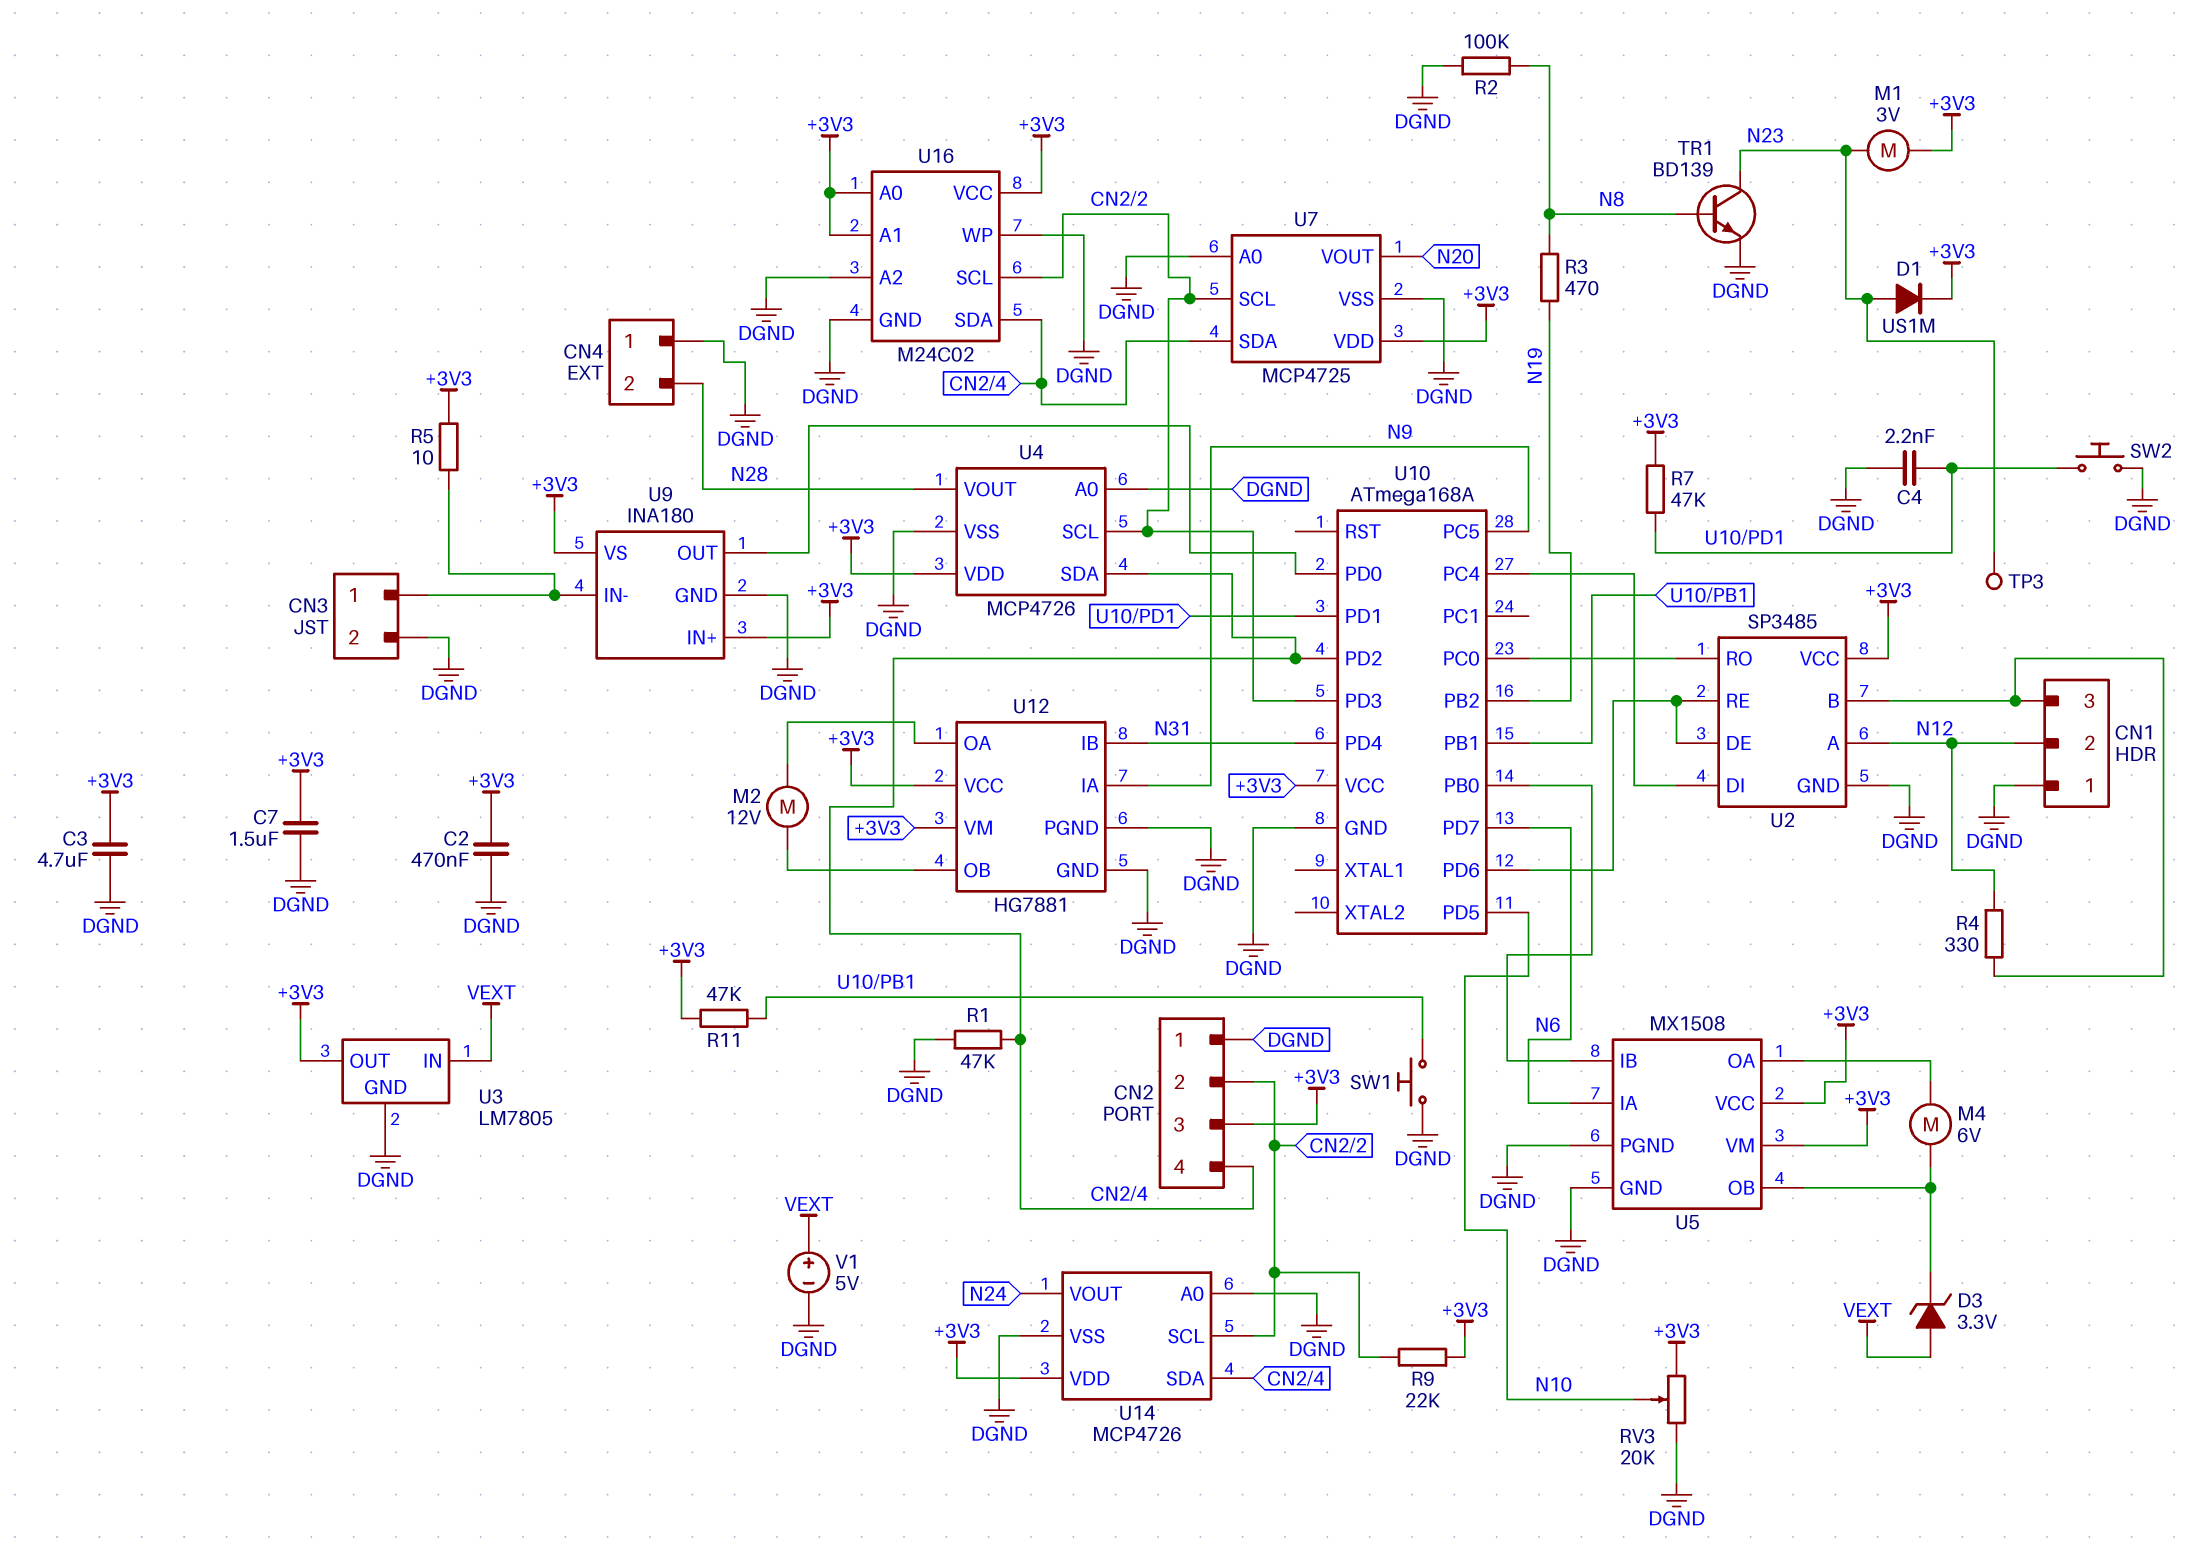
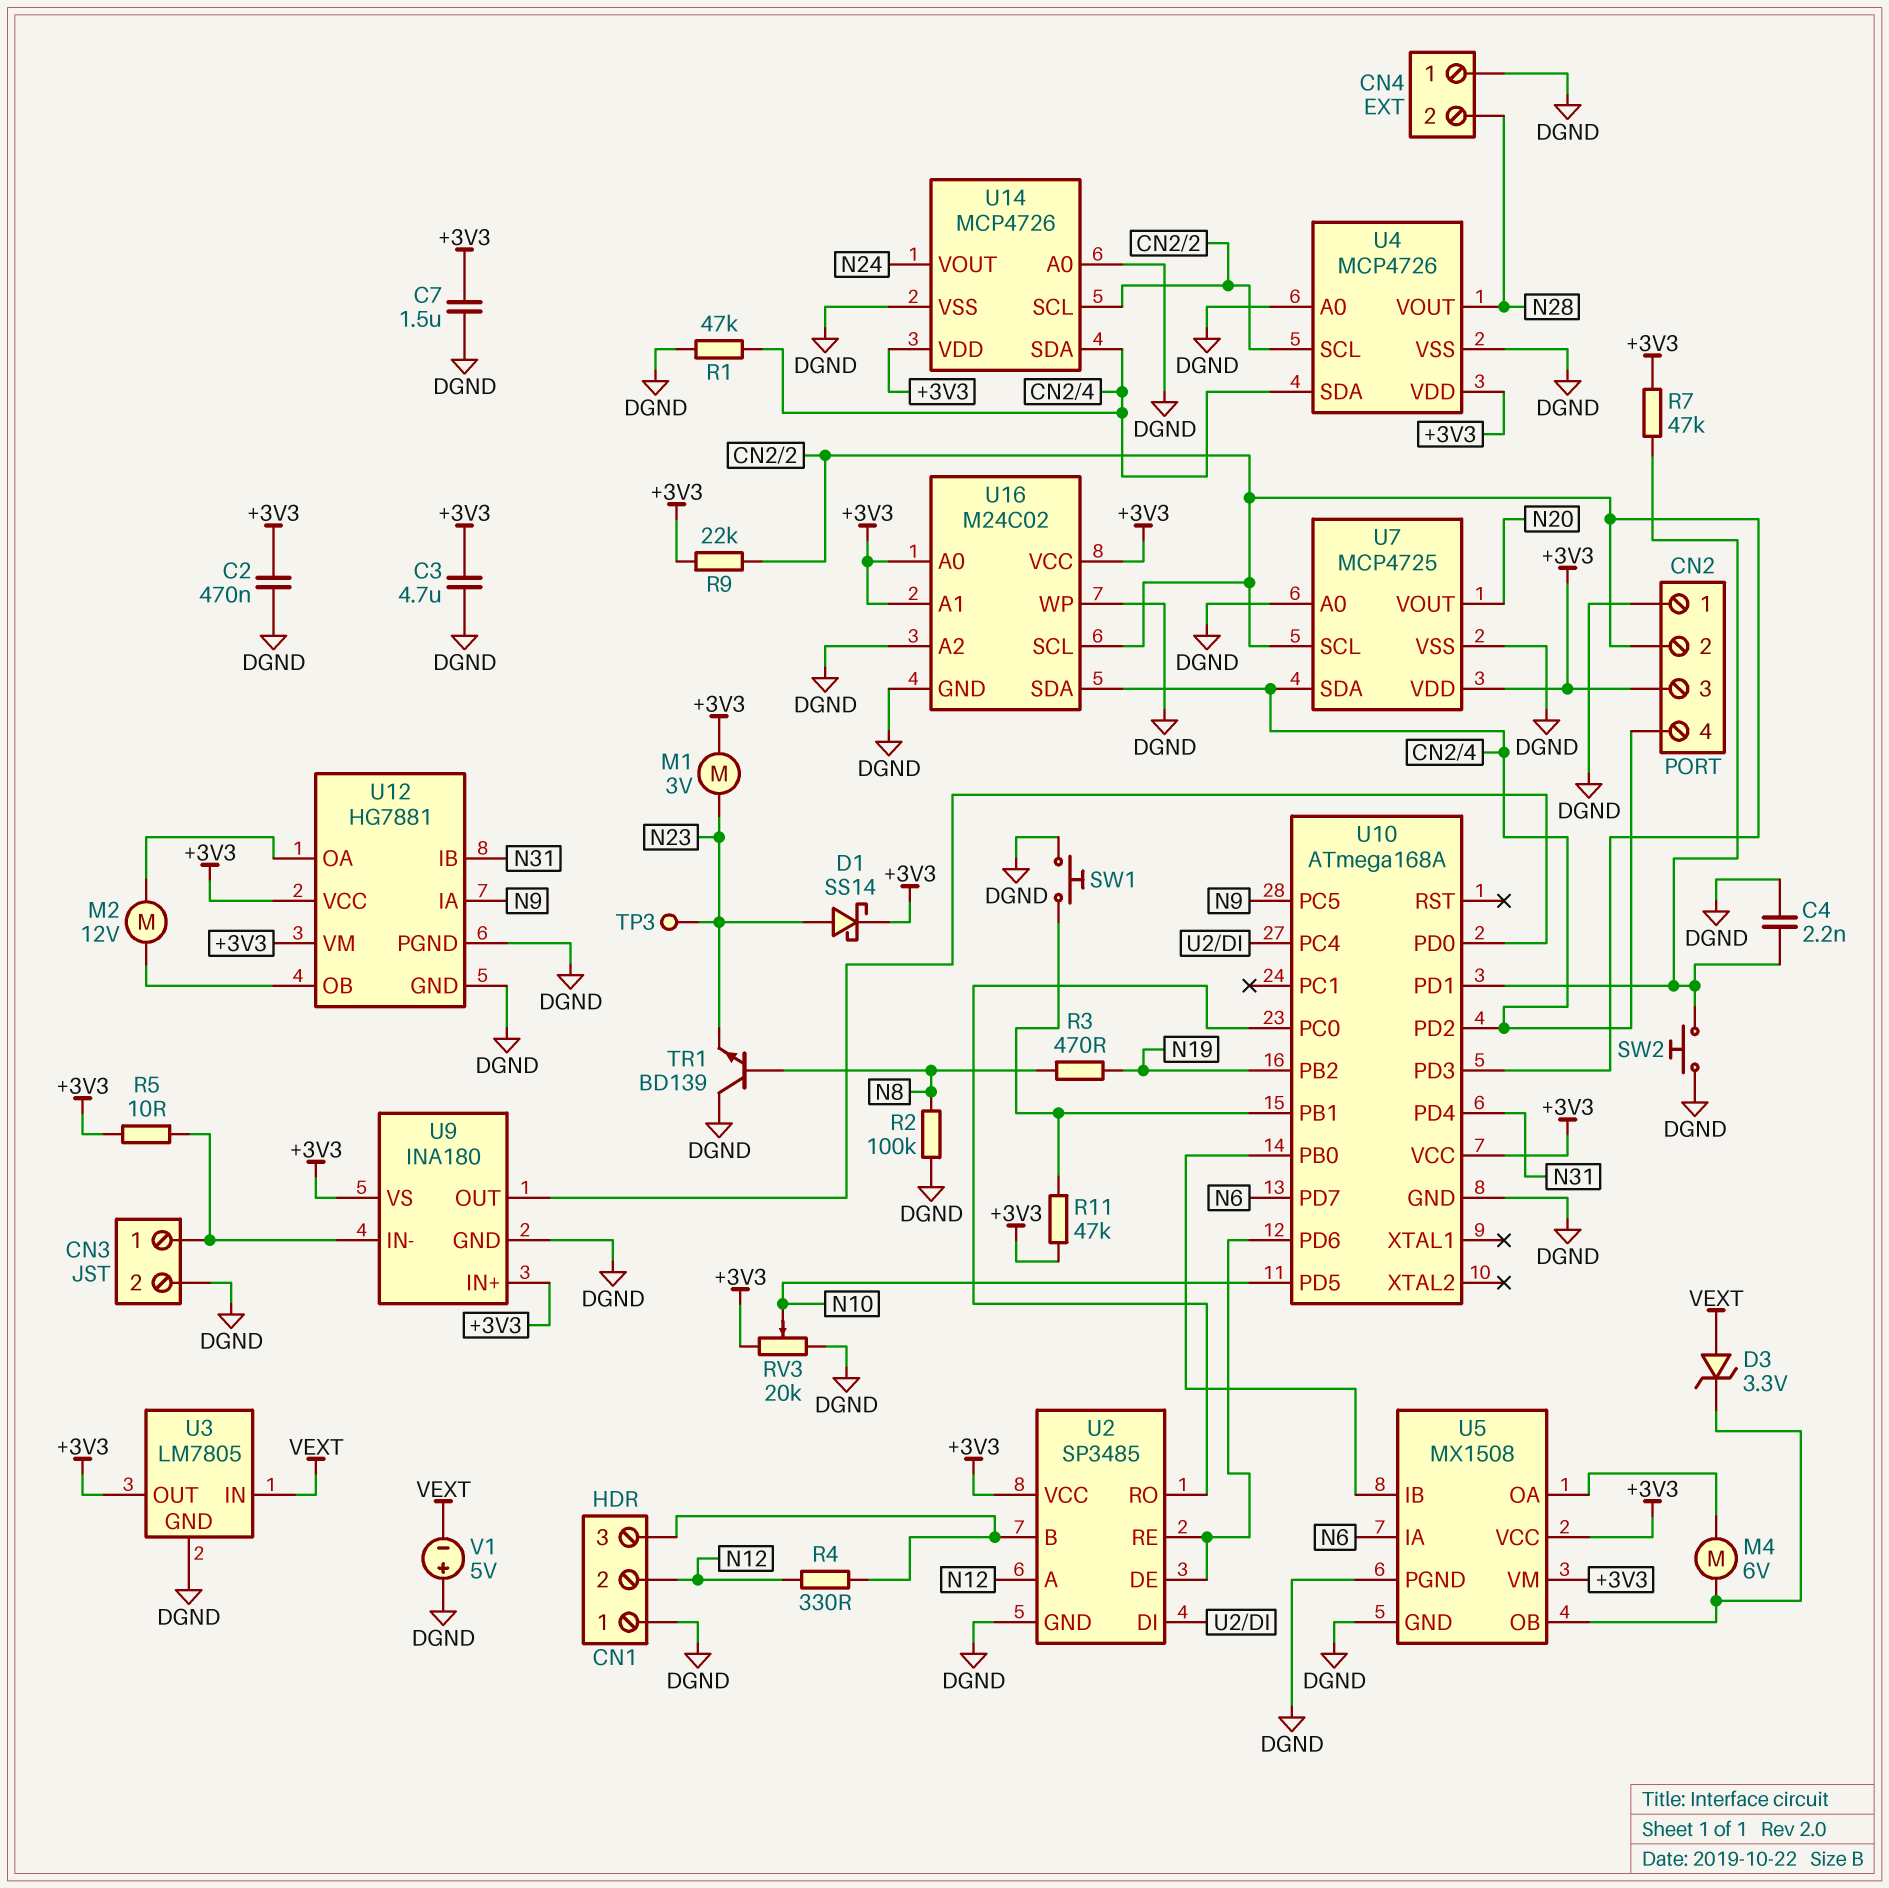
D1: diode US1M (A N23, K +3V3) -> schottky SS14 (A N23, K +3V3)
TR1: NPN BD139 (B N8, C N23, E DGND) -> NPN BD139 (B N8, C DGND, E N23)
V1: 5V (plus VEXT, minus DGND) -> 5V (plus DGND, minus VEXT)

